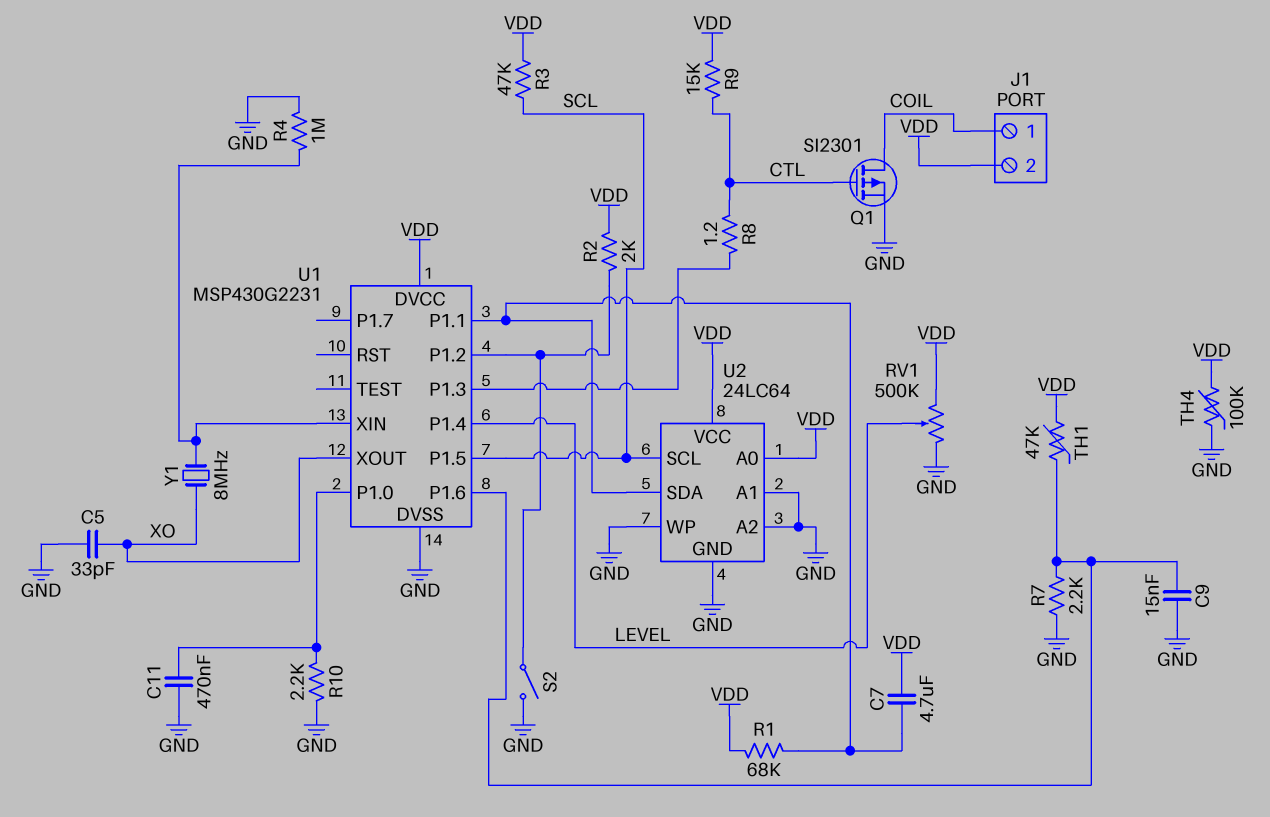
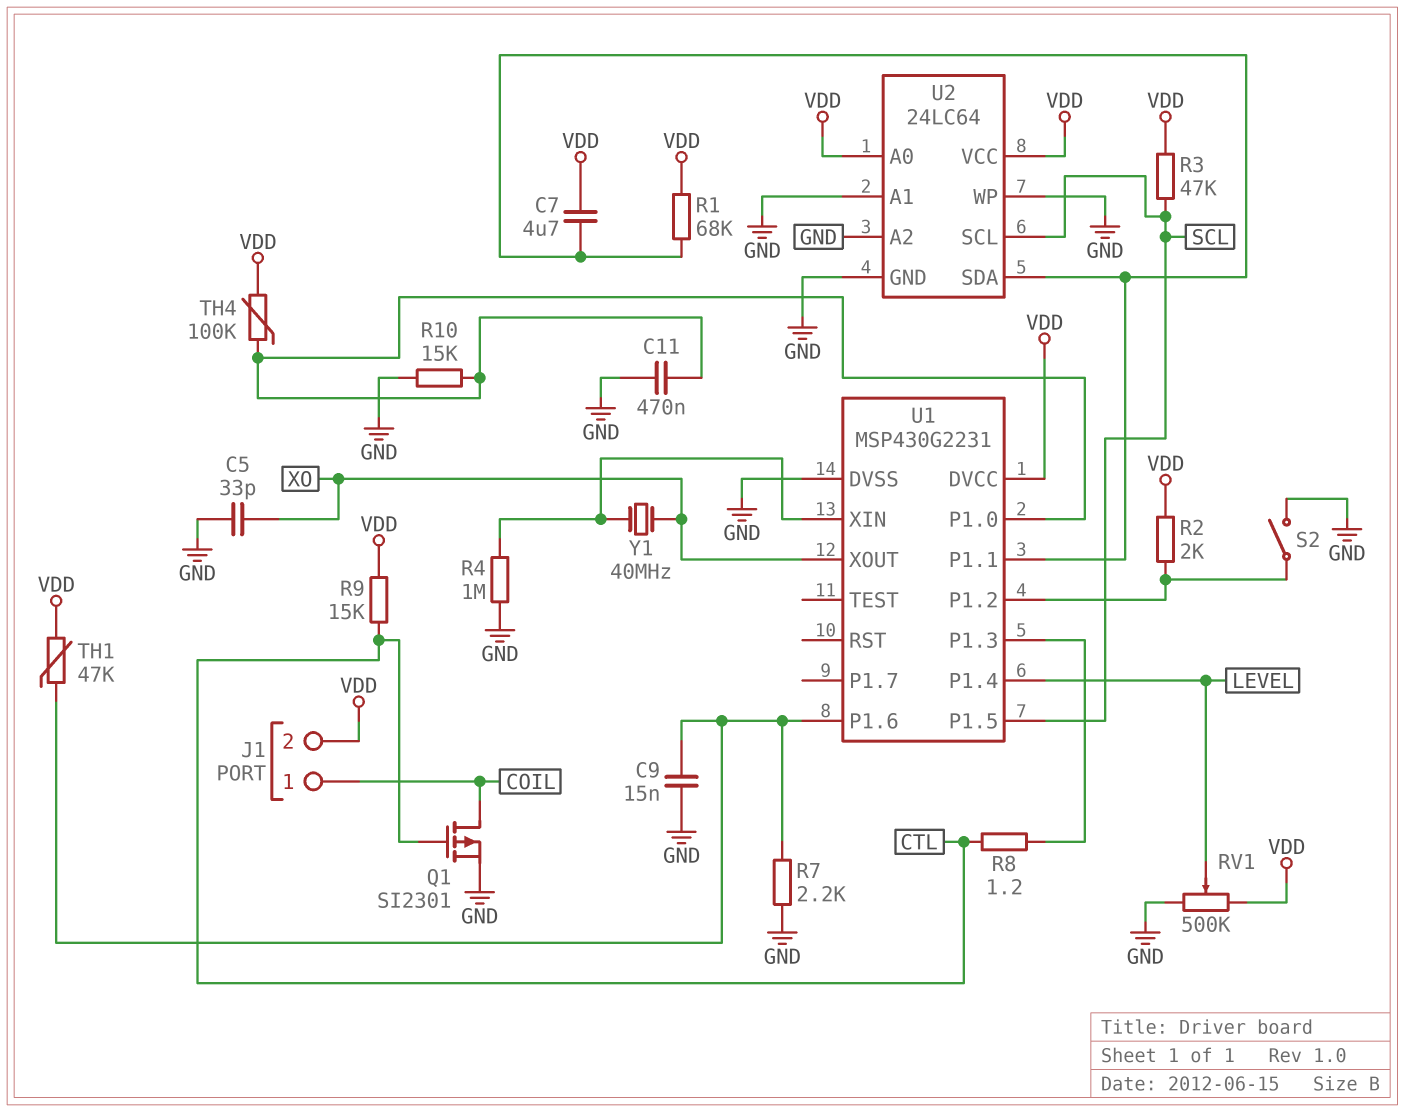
R10: 2.2k (GND, U1/P1.0) -> 15k (GND, U1/P1.0)
TH4: 100k (GND, VDD) -> 100k (U1/P1.0, VDD)
Y1: 8MHz (U1/XIN, XO) -> 40MHz (U1/XIN, XO)

